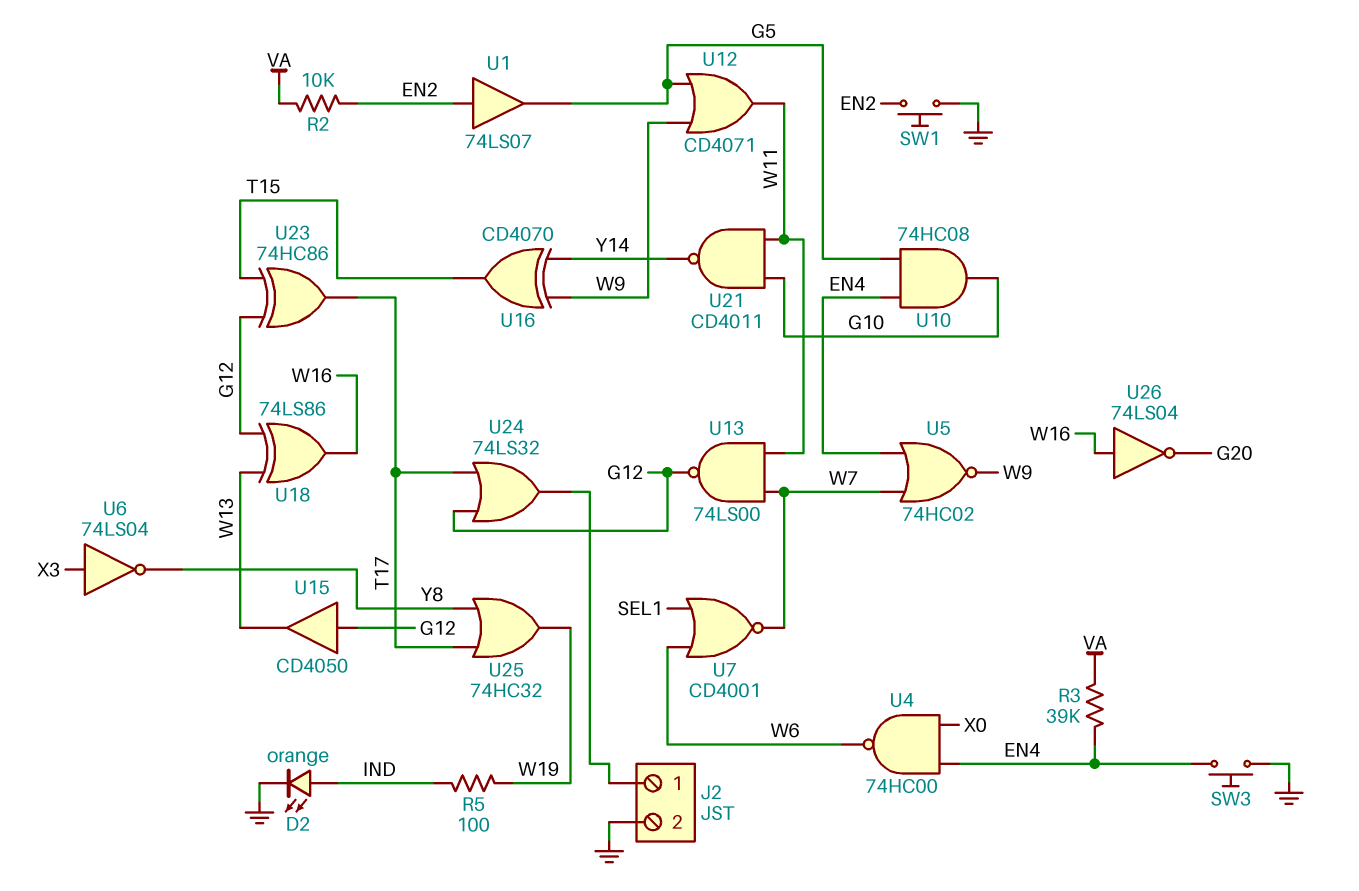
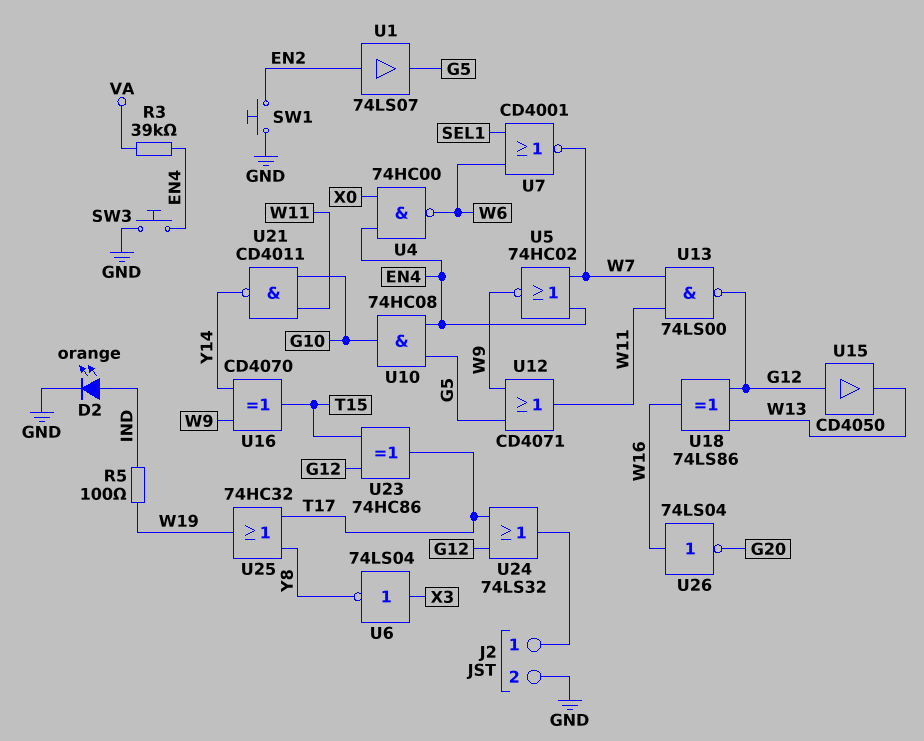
R2: 10k (EN2, VA) -> none

